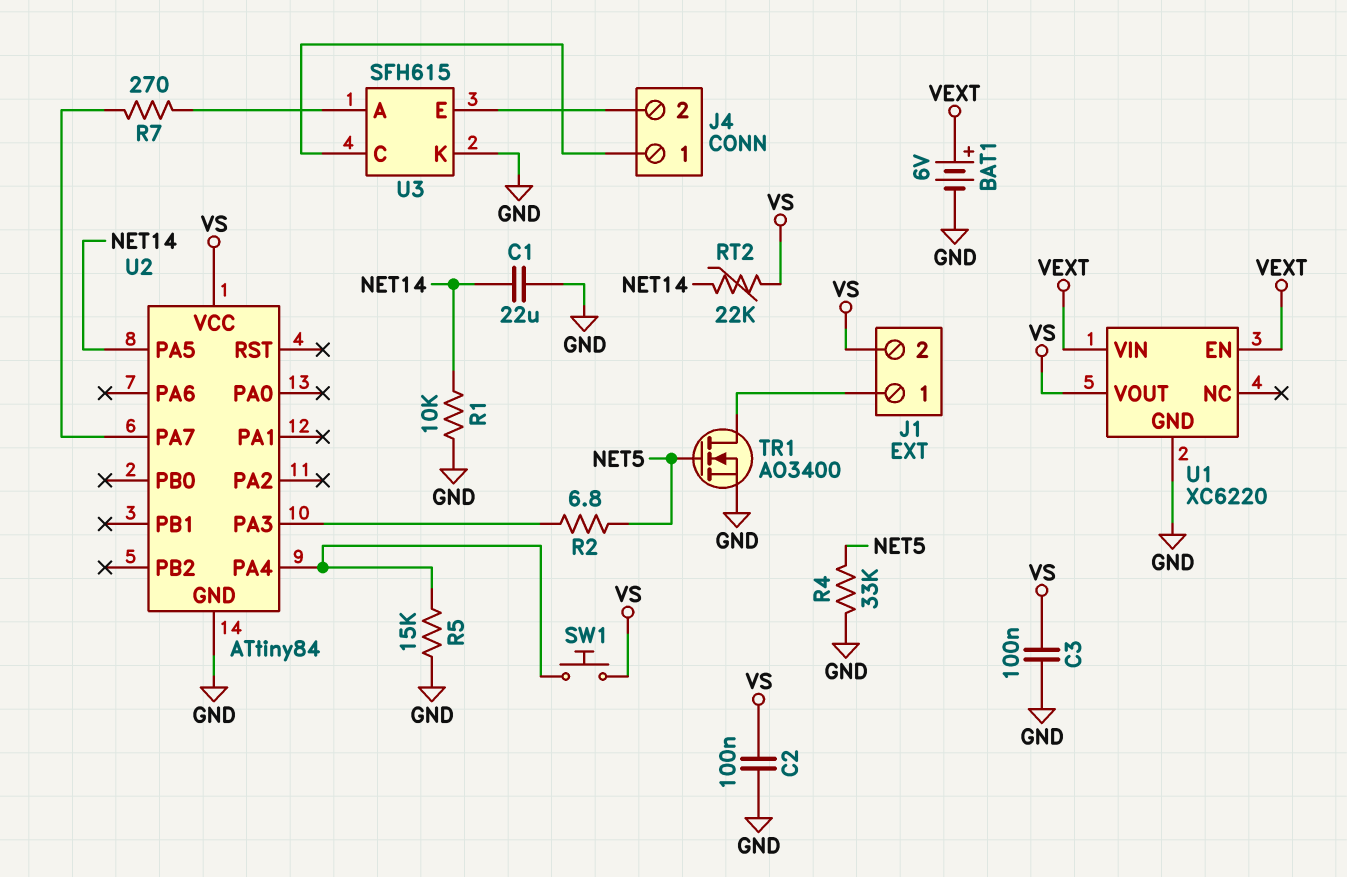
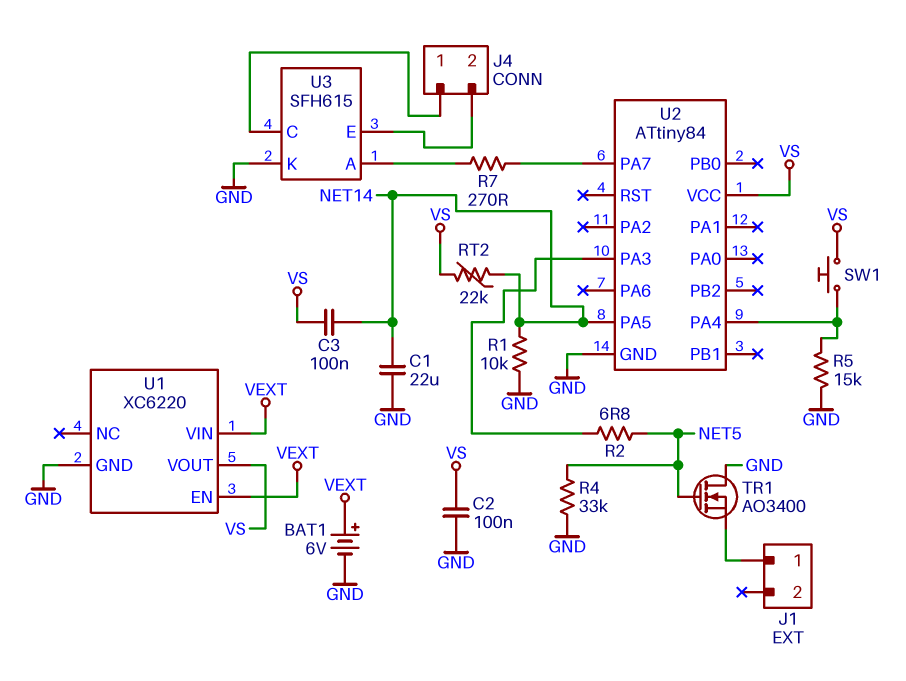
C3: 100nF (GND, VS) -> 100nF (NET14, VS)
J1 pin 2: VS -> none
TR1: NMOS AO3400 (G NET5, D J1/1, S GND) -> NMOS AO3400 (G NET5, D GND, S J1/1)

